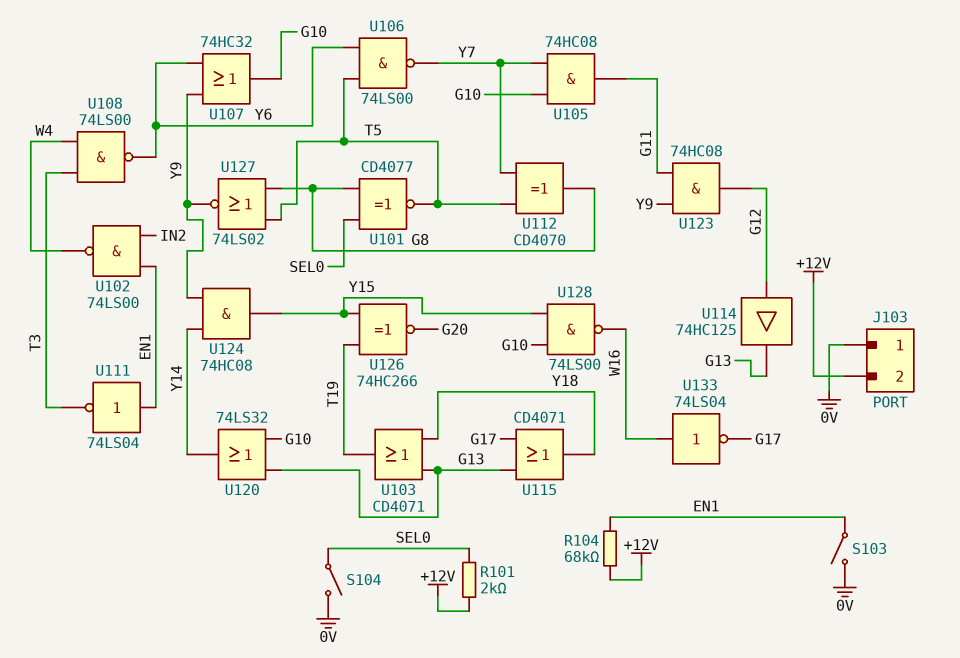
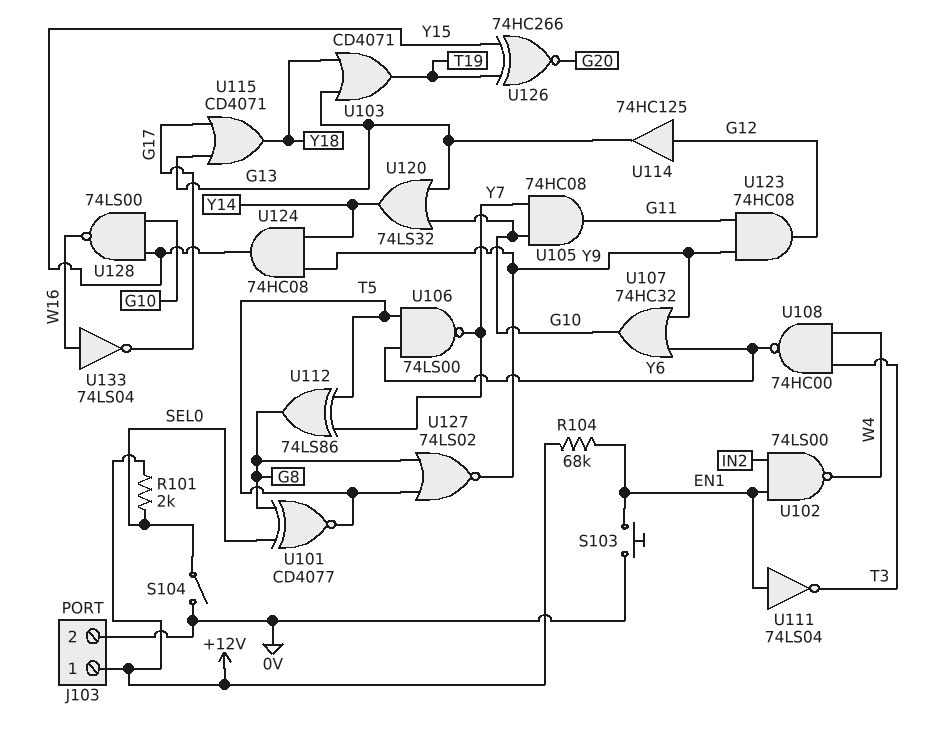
J103 pin 1: 0V -> +12V
J103 pin 2: +12V -> 0V
S103: switch (0V, EN1) -> button (0V, EN1)
U108: NAND 74LS00 (in T3, in W4, out Y6) -> NAND 74HC00 (in T3, in W4, out Y6)
U112: XOR CD4070 (in T5, in Y7, out G8) -> XOR 74LS86 (in T5, in Y7, out G8)

